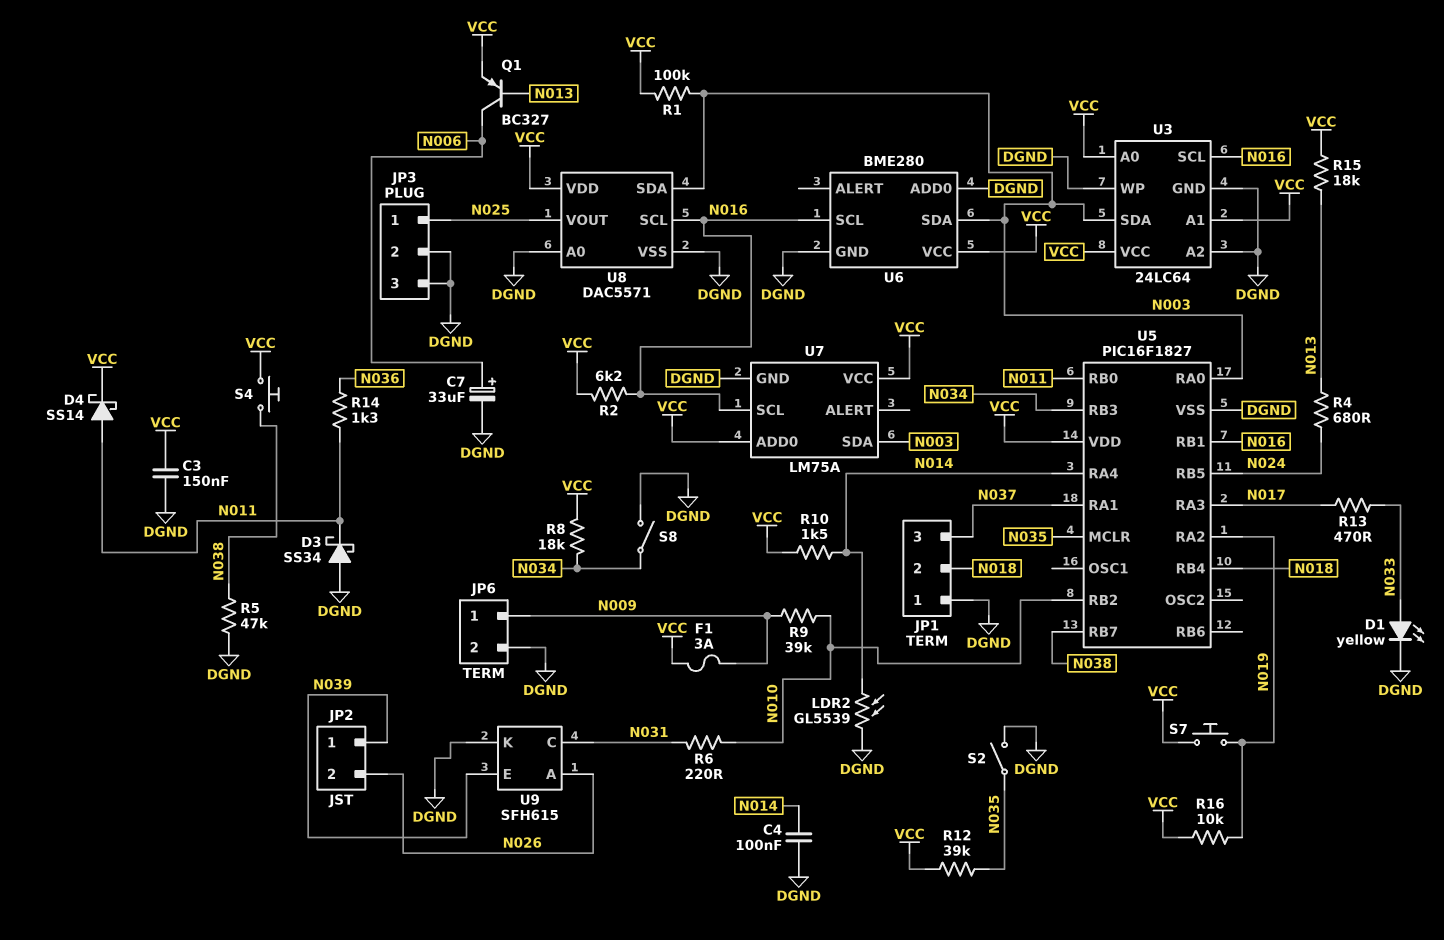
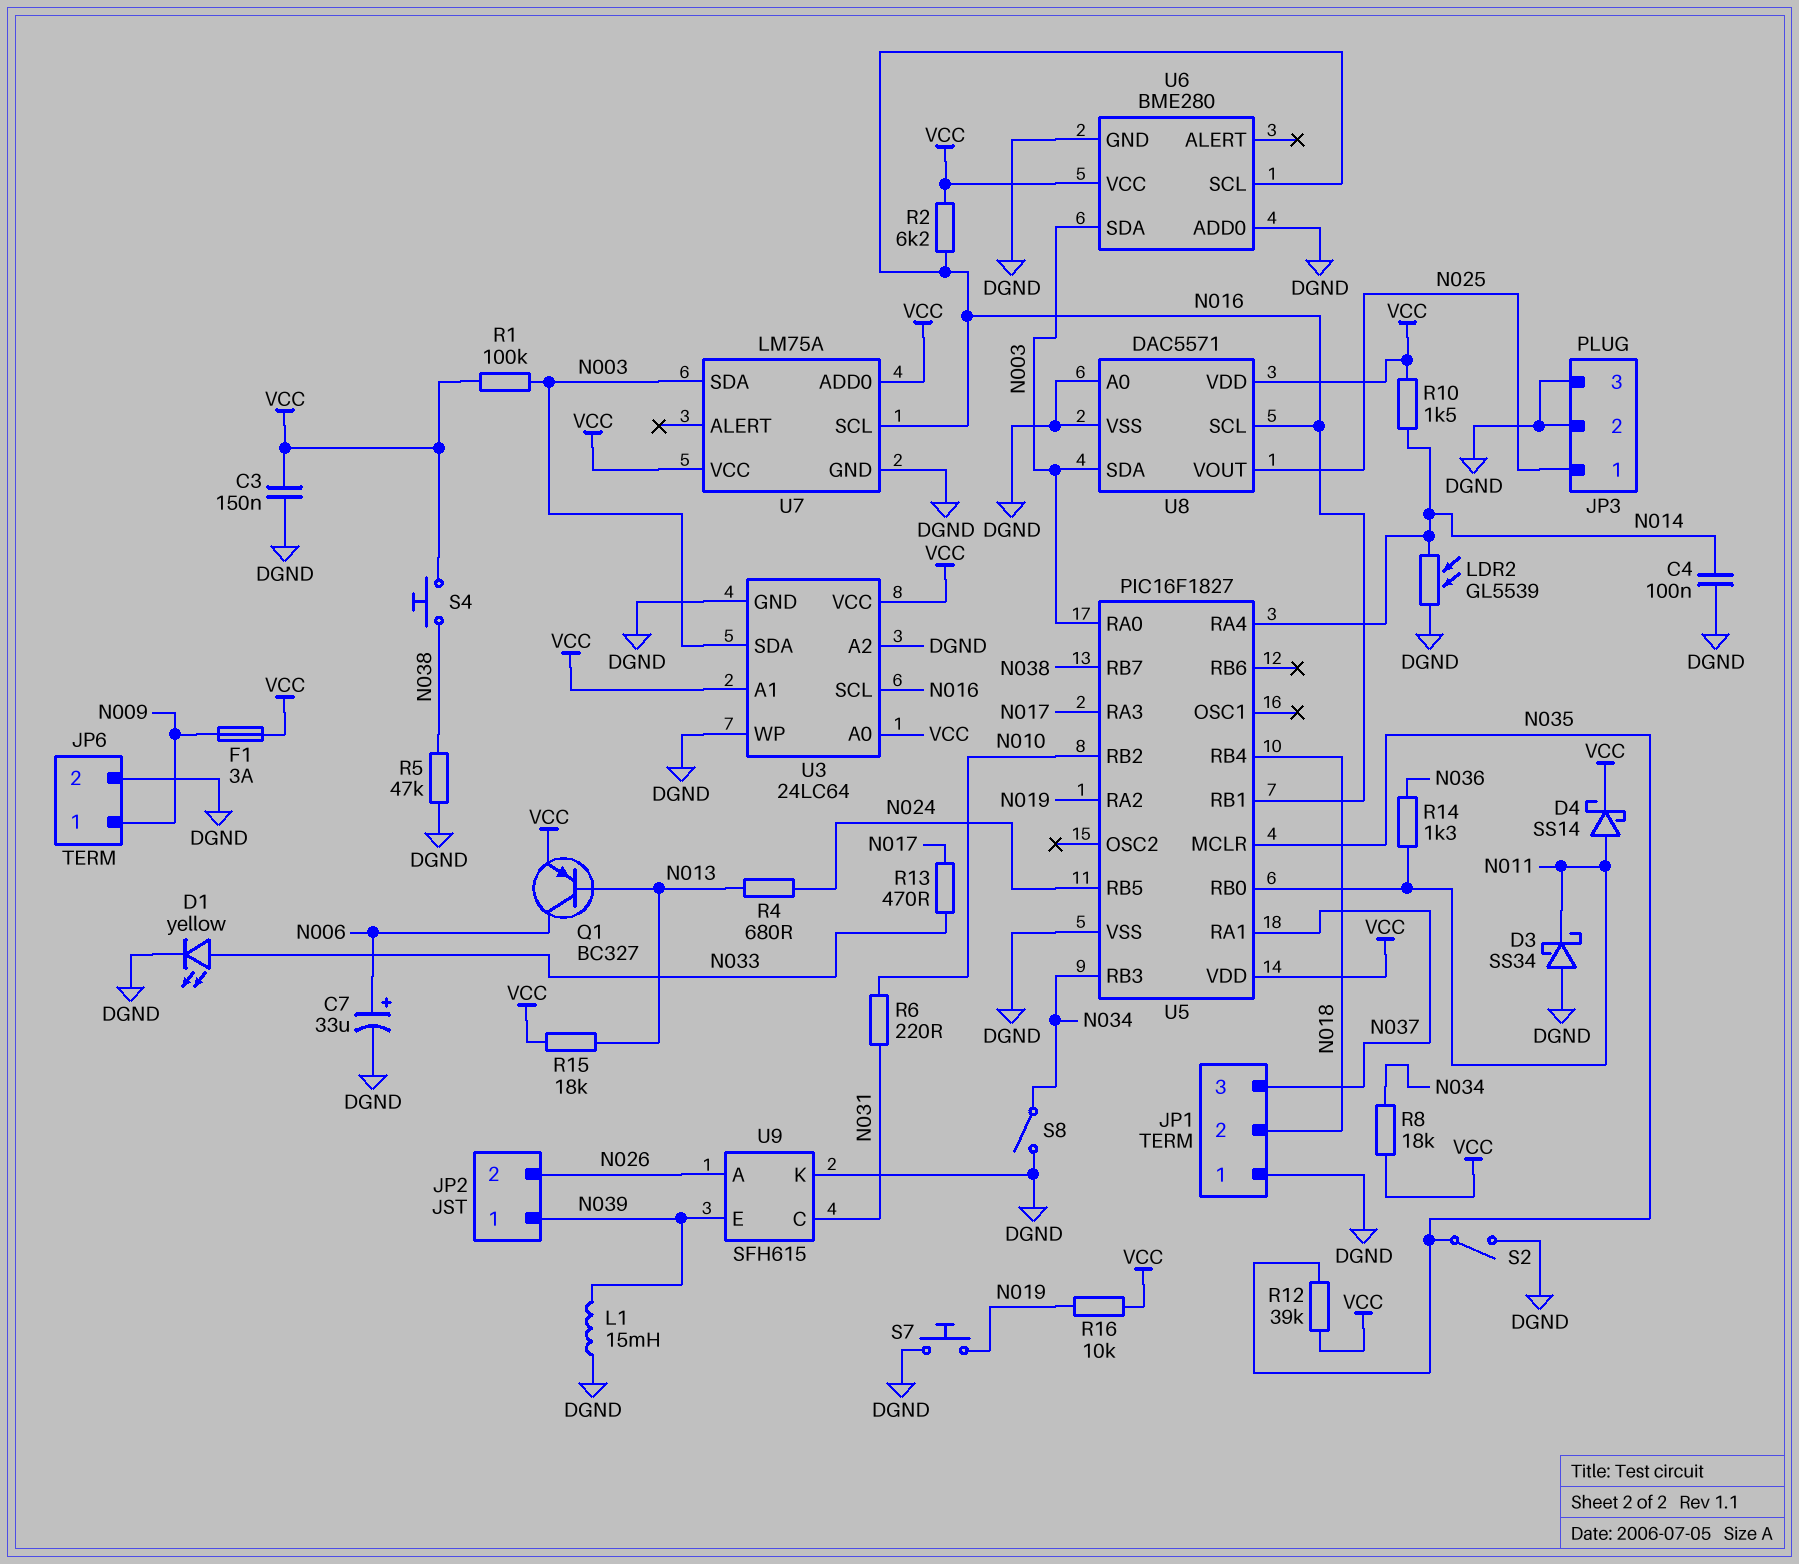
L1: none -> 15mH (DGND, N039)
R9: 39k (N009, N010) -> none
S7: button (N019, VCC) -> button (DGND, N019)

